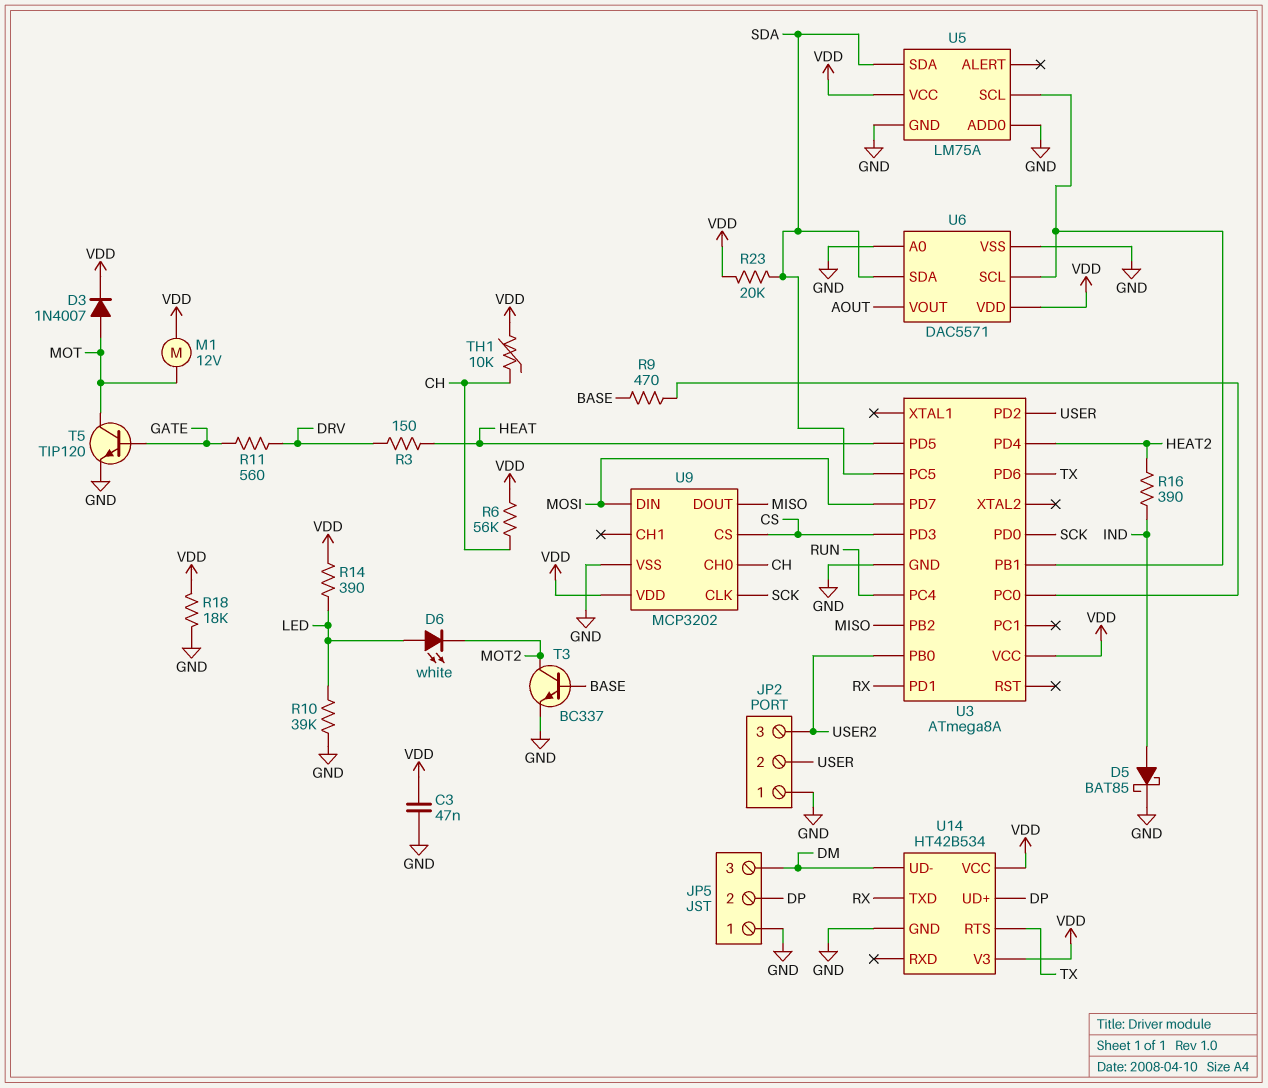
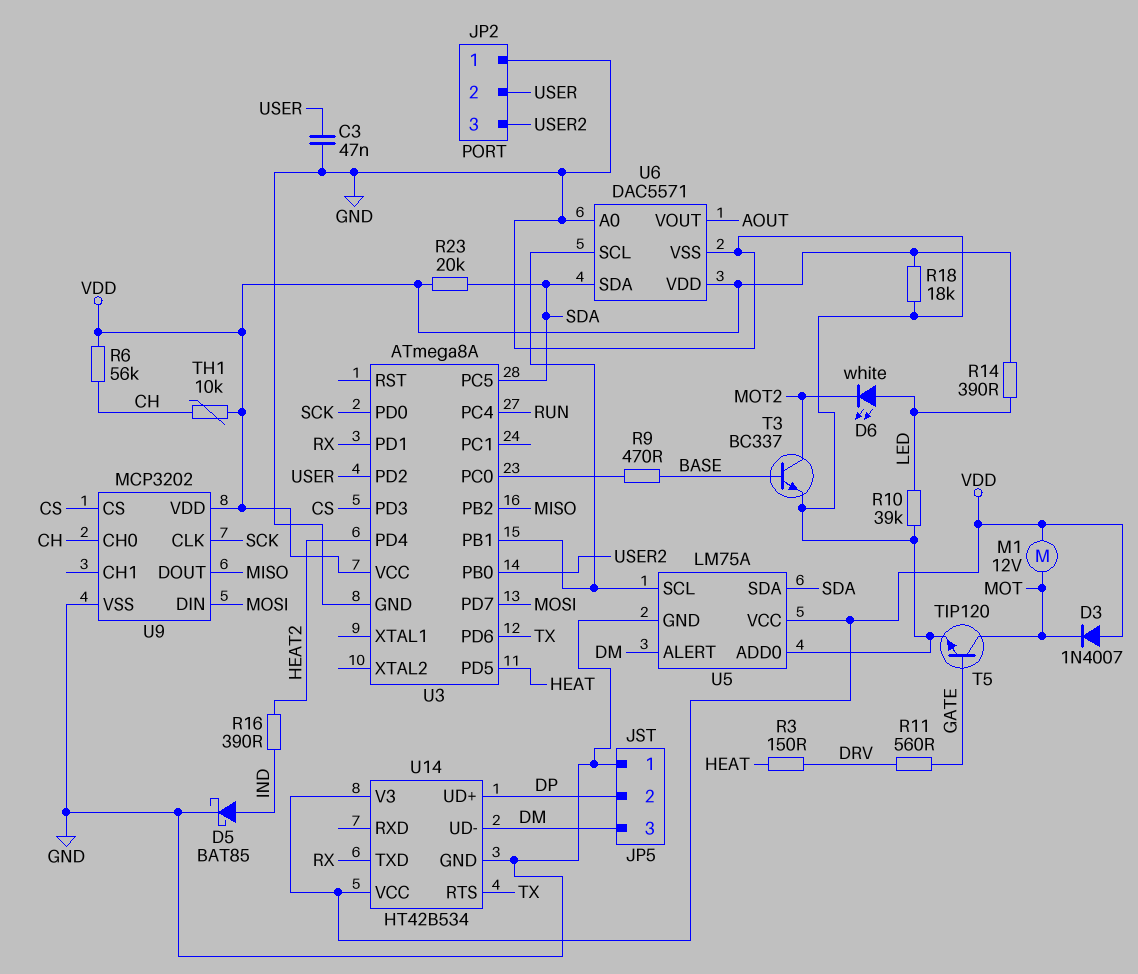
C3: 47nF (GND, VDD) -> 47nF (GND, USER)
D3: diode 1N4007 (A MOT, K VDD) -> diode 1N4007 (A VDD, K MOT)
U5 pin ALERT: none -> DM

